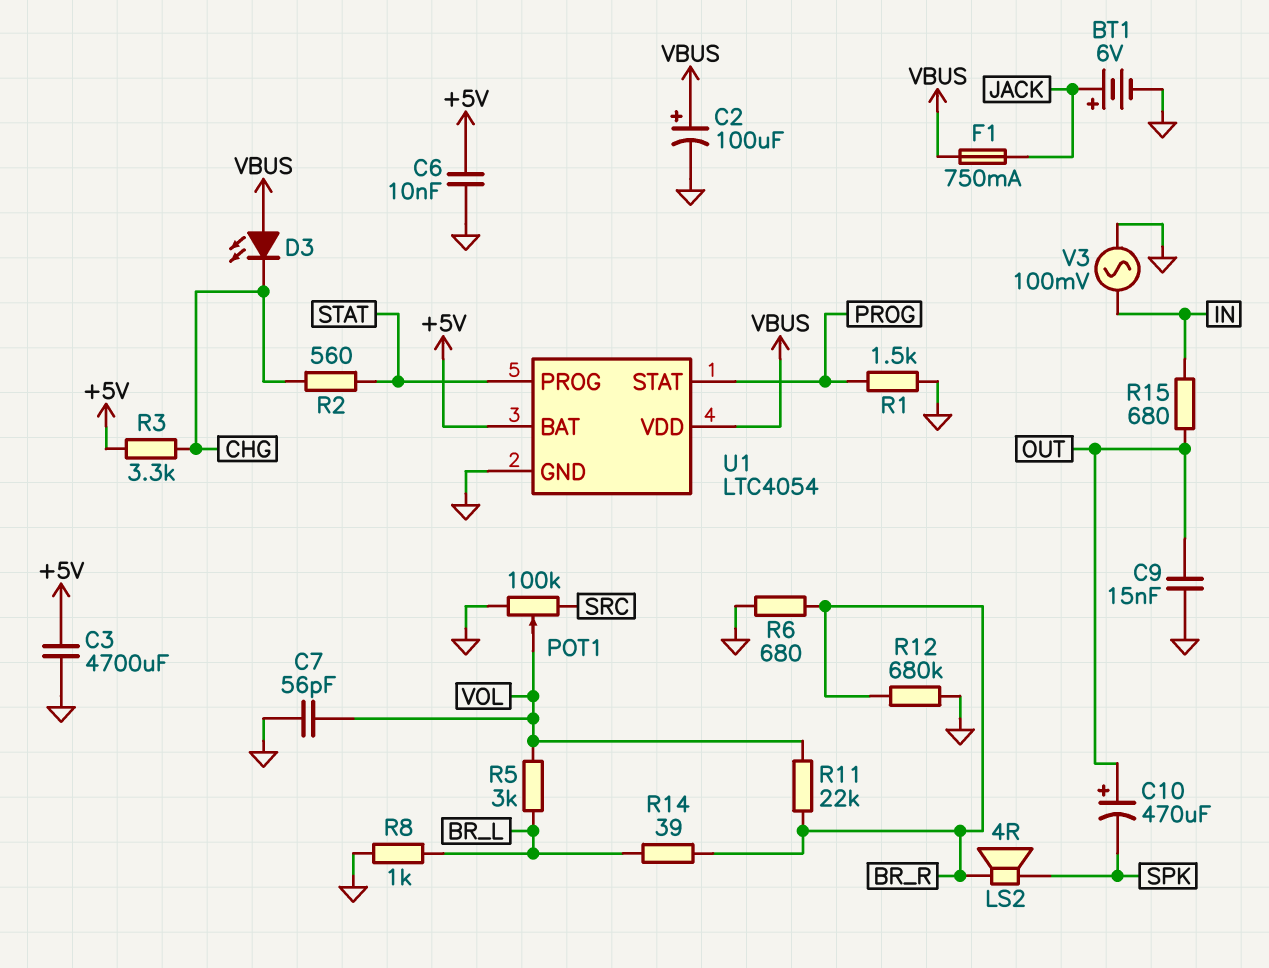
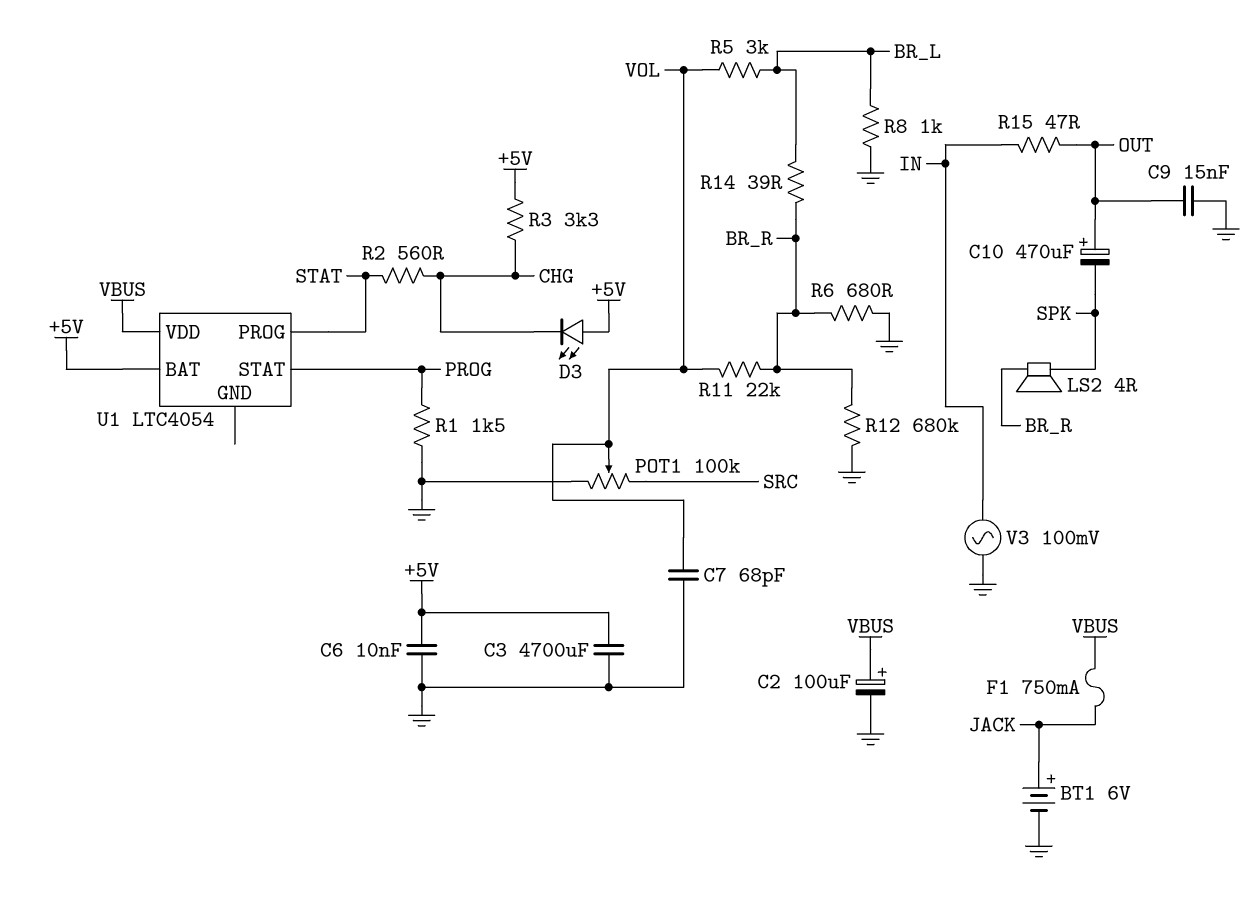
C7: 56pF (GND, VOL) -> 68pF (GND, VOL)
D3: LED (A VBUS, K CHG) -> LED (A +5V, K CHG)
R15: 680 (IN, OUT) -> 47 (IN, OUT)
U1 pin GND: GND -> none

